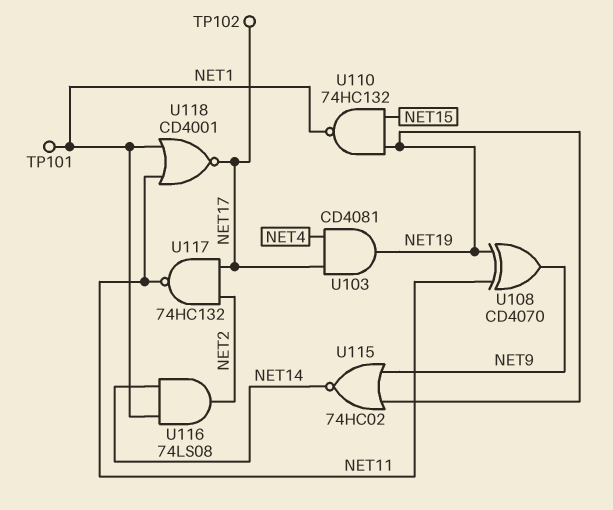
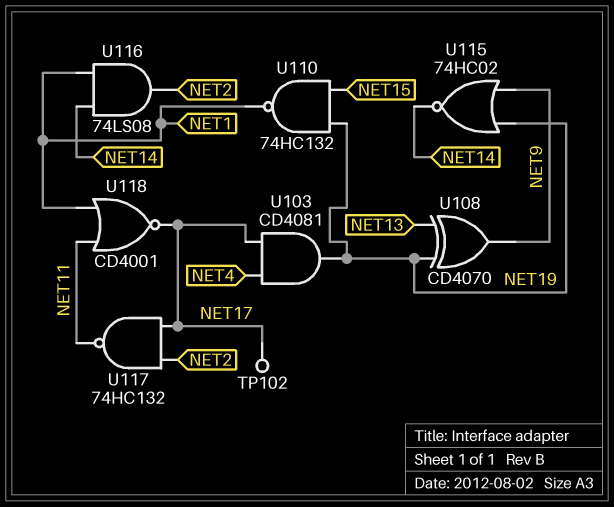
TP101: test point (NET1) -> none
U108: XOR CD4070 (in NET11, in NET19, out NET9) -> XOR CD4070 (in NET13, in NET19, out NET9)

